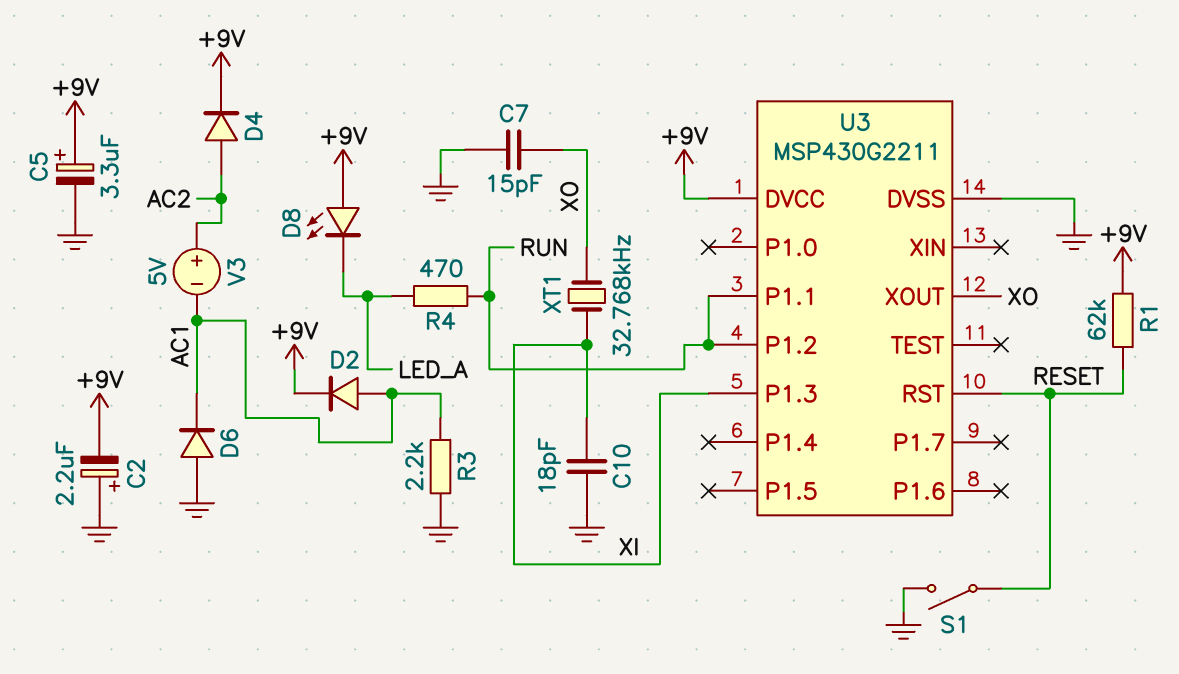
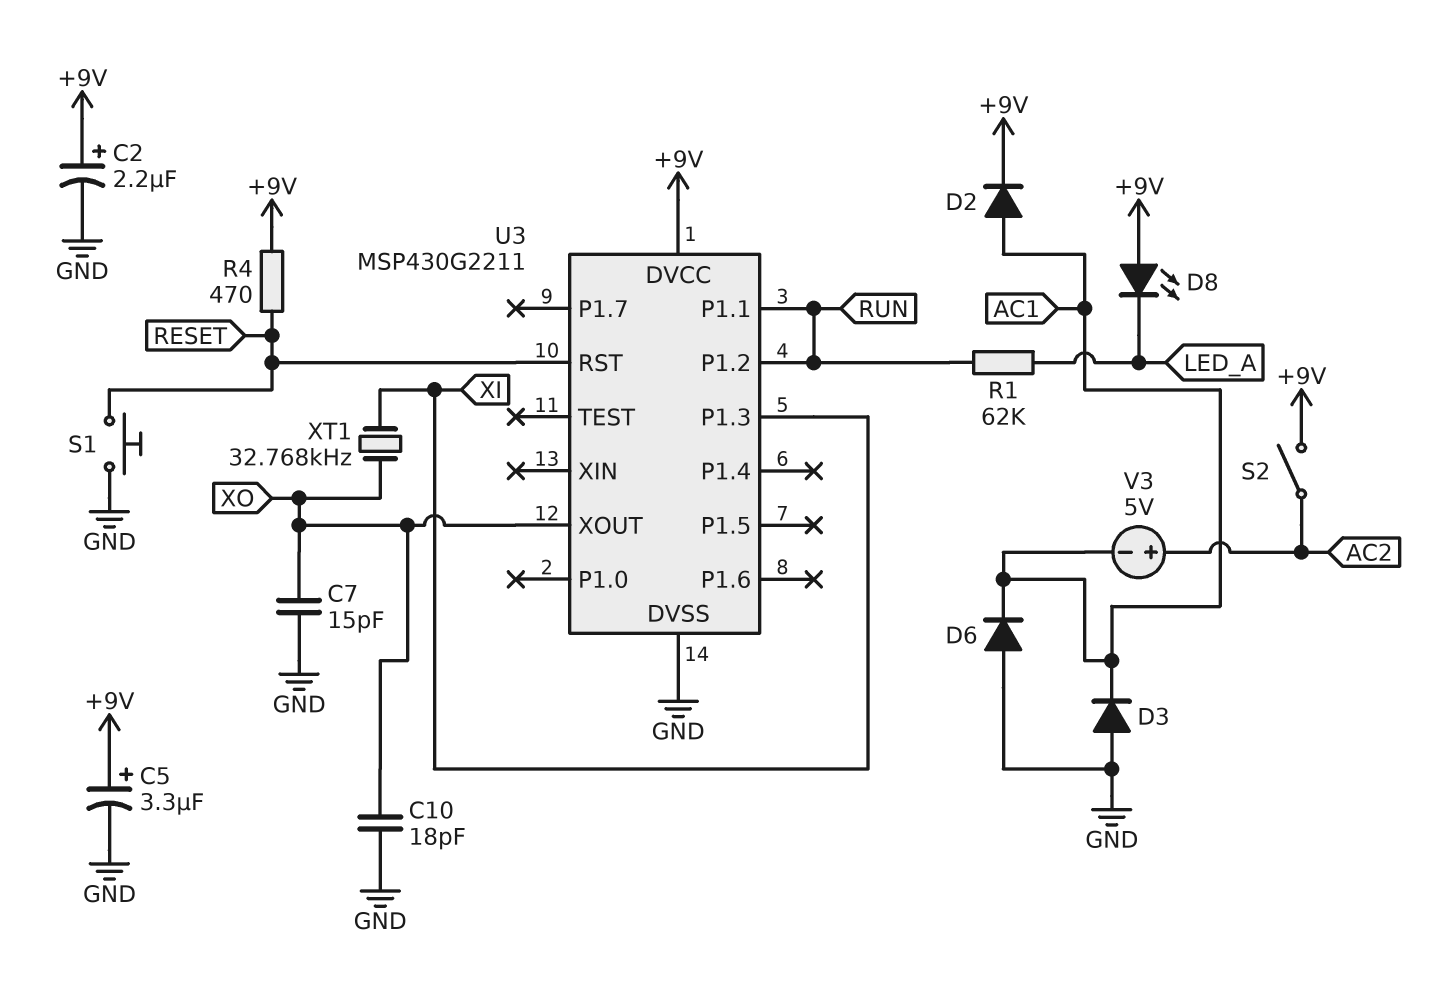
C2: 2.2uF (plus GND, minus +9V) -> 2.2uF (plus +9V, minus GND)
C10: 18pF (GND, XI) -> 18pF (GND, XO)
D3: none -> diode (A GND, K AC1)
D4: diode (A AC2, K +9V) -> none
R1: 62k (+9V, RESET) -> 62k (LED_A, RUN)
R3: 2.2k (AC1, GND) -> none
R4: 470 (LED_A, RUN) -> 470 (+9V, RESET)
S1: switch (GND, RESET) -> button (GND, RESET)
S2: none -> switch (+9V, AC2)

